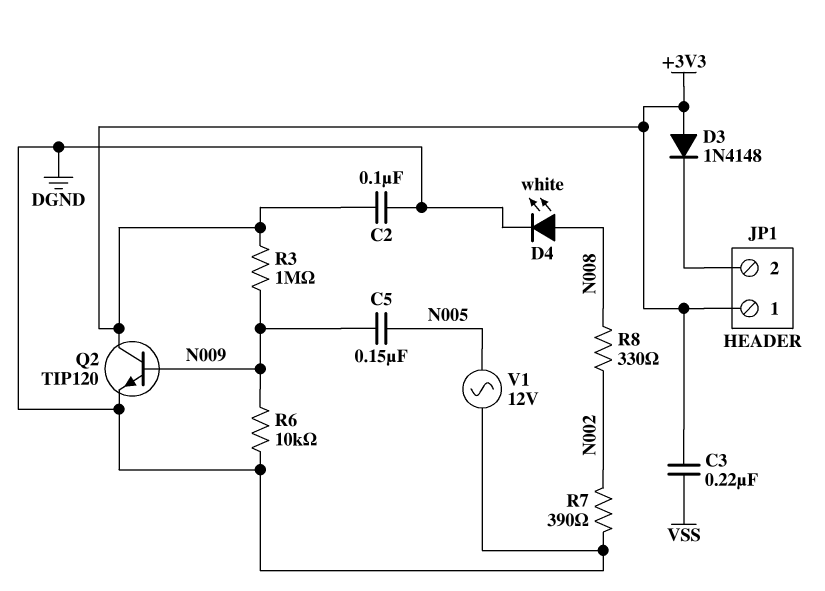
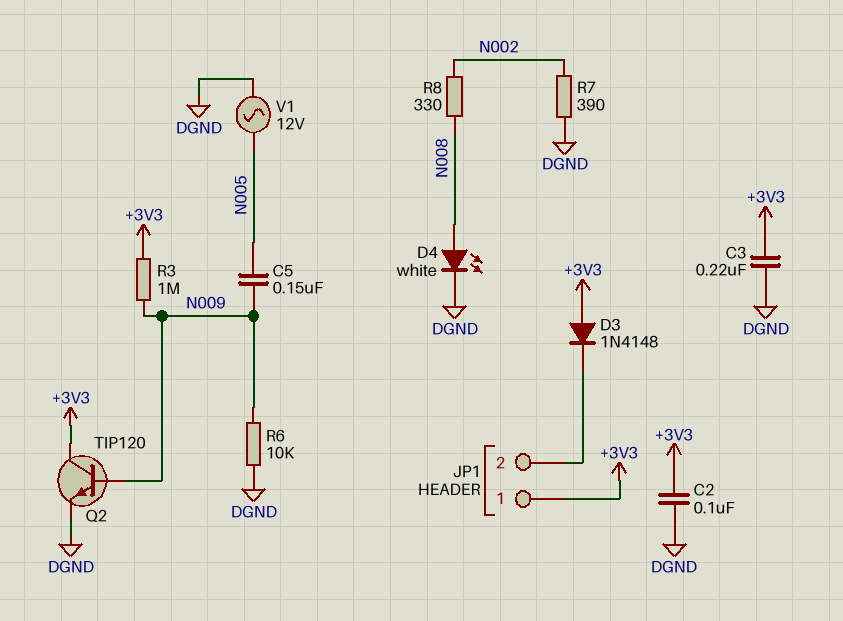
C3: 220nF (+3V3, VSS) -> 220nF (+3V3, DGND)

